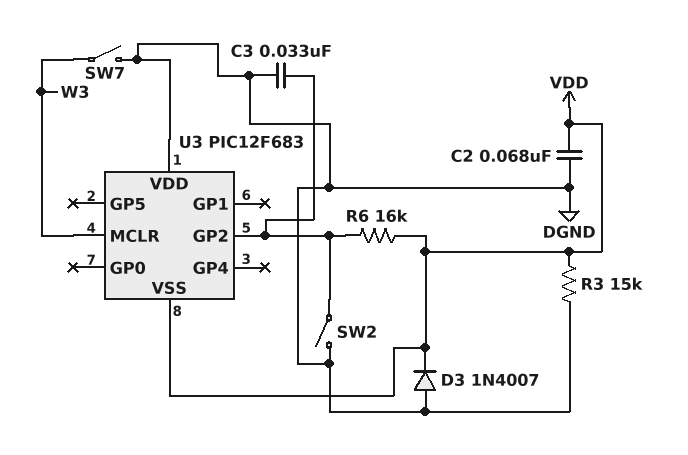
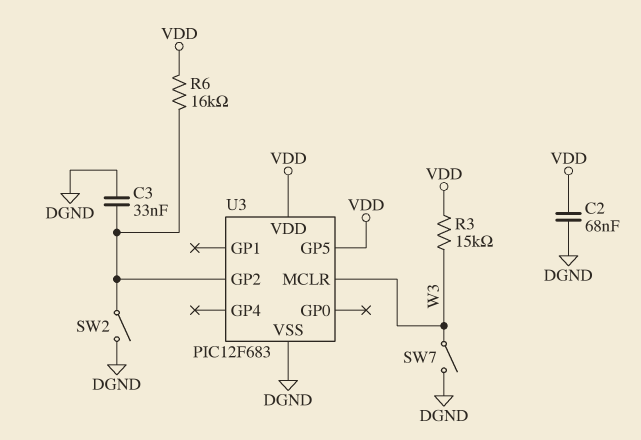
D3: diode 1N4007 (A DGND, K VDD) -> none
R3: 15k (DGND, VDD) -> 15k (VDD, W3)
U3 pin GP5: none -> VDD
U3 pin VDD: DGND -> VDD
U3 pin VSS: VDD -> DGND

